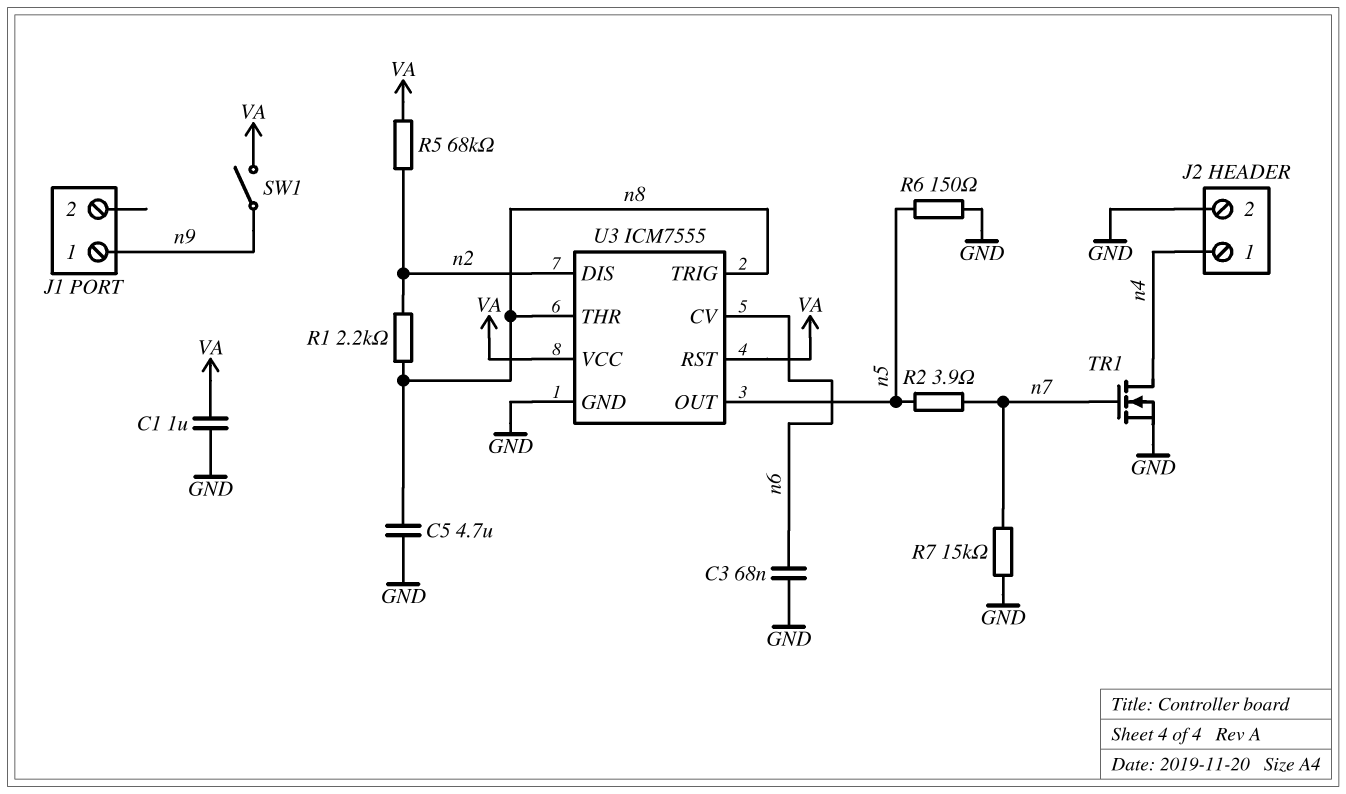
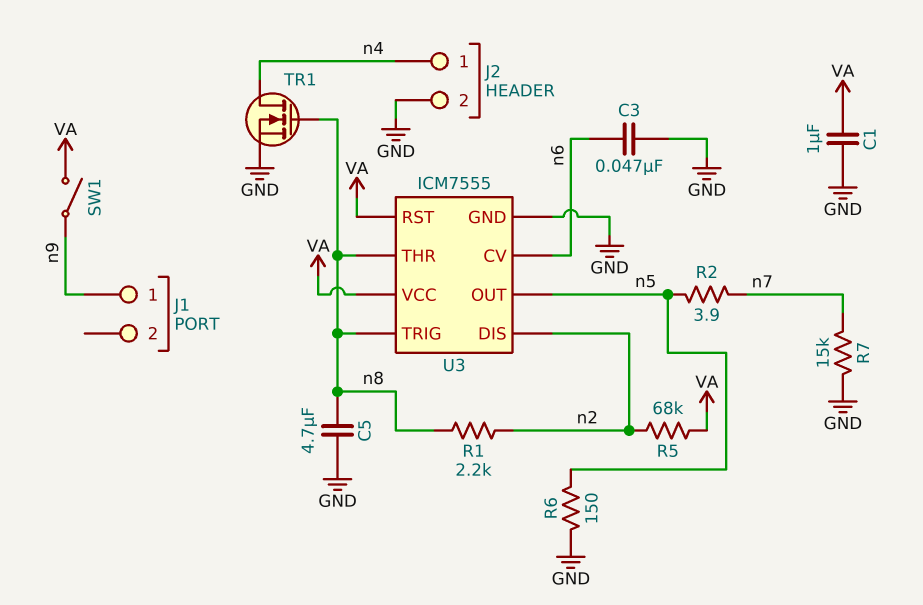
C3: 68nF (GND, n6) -> 47nF (GND, n6)
TR1: NMOS (G n7, D n4, S GND) -> NMOS (G n8, D n4, S GND)

